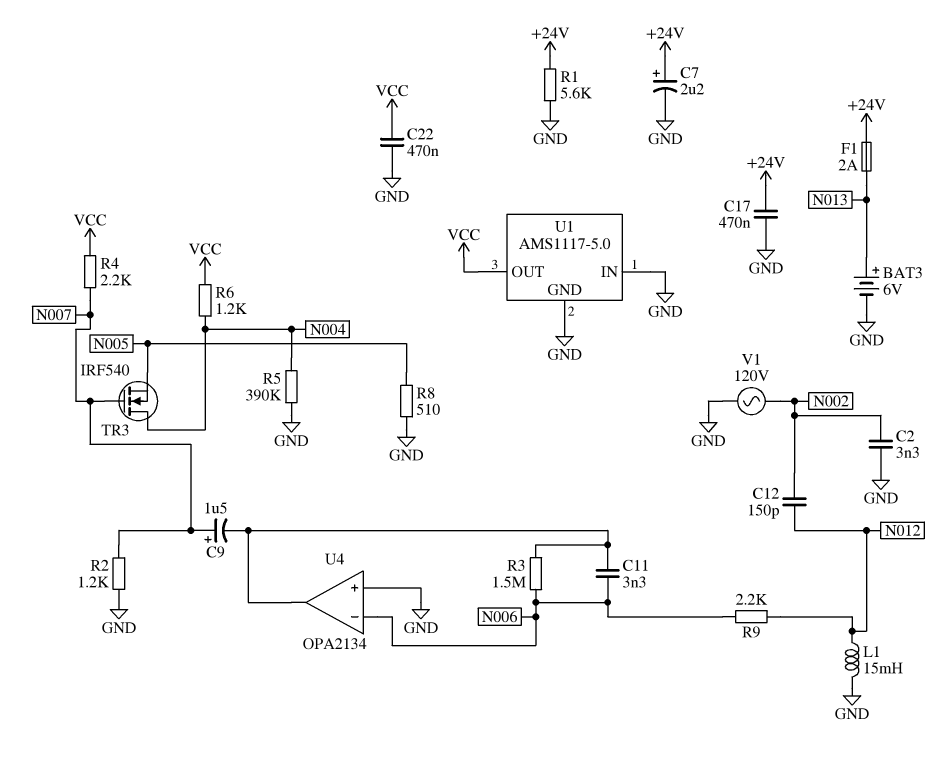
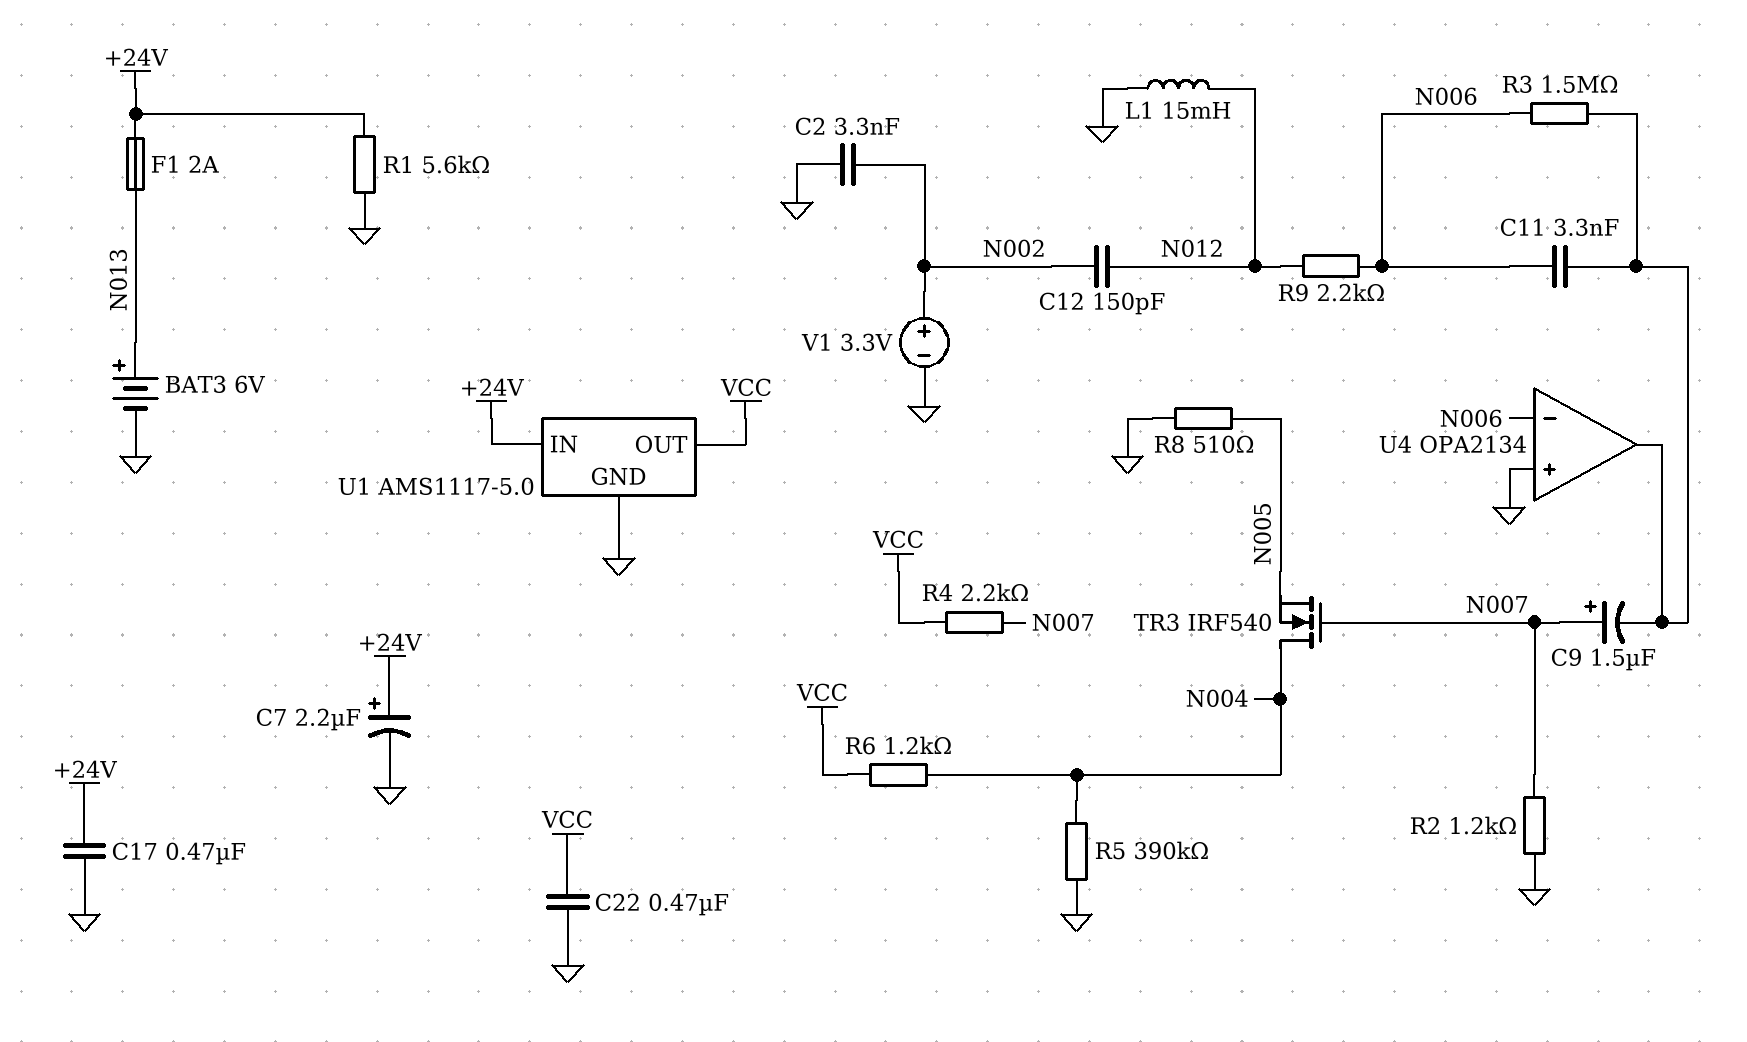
U1 pin IN: GND -> +24V
V1: AC 120V (GND, N002) -> 3.3V (plus N002, minus GND)

